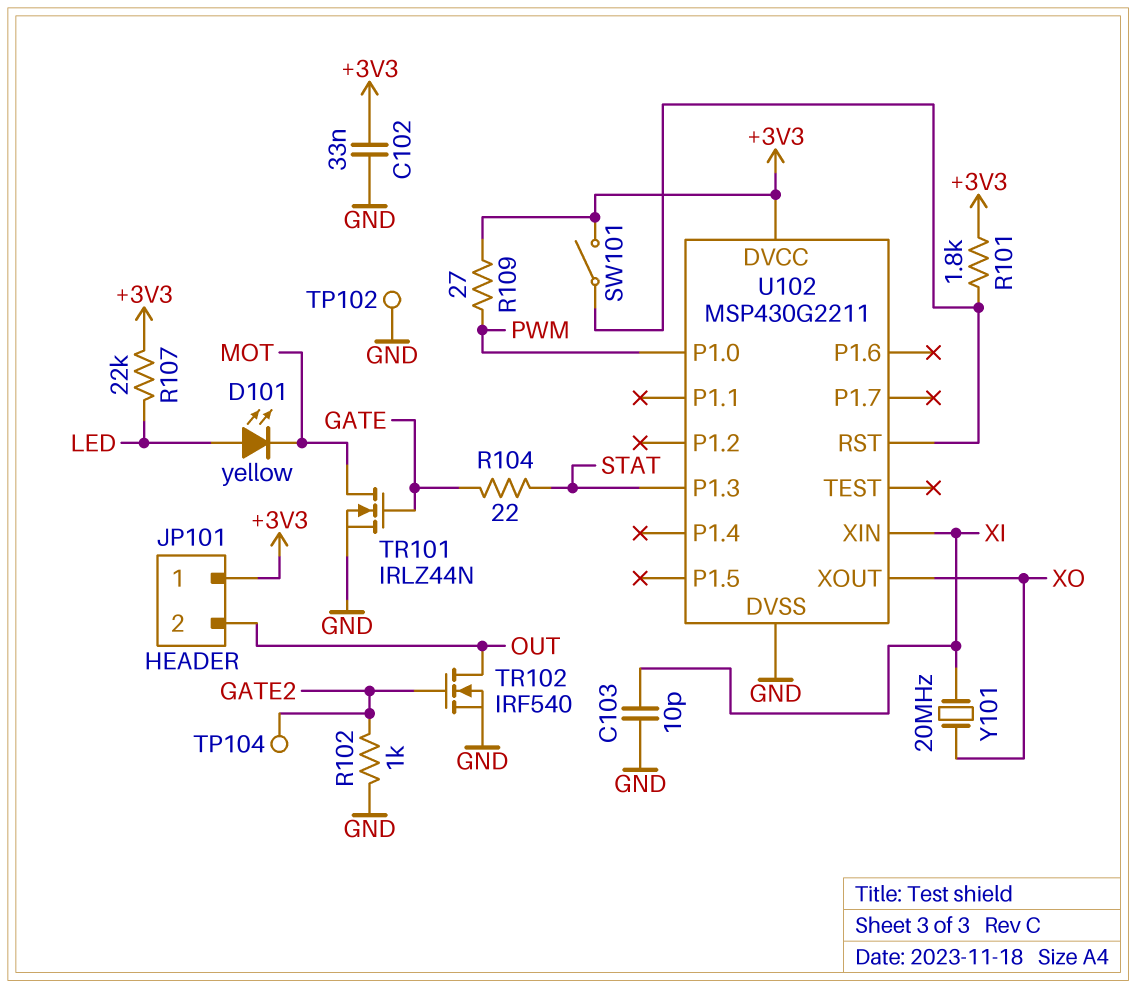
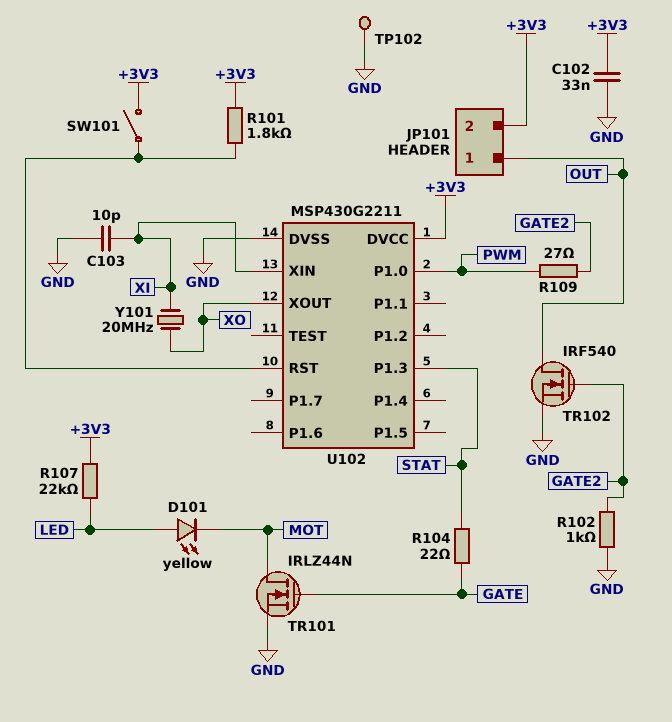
JP101 pin 1: +3V3 -> OUT
JP101 pin 2: OUT -> +3V3
R109: 27 (+3V3, PWM) -> 27 (GATE2, PWM)
TP104: test point (GATE2) -> none

